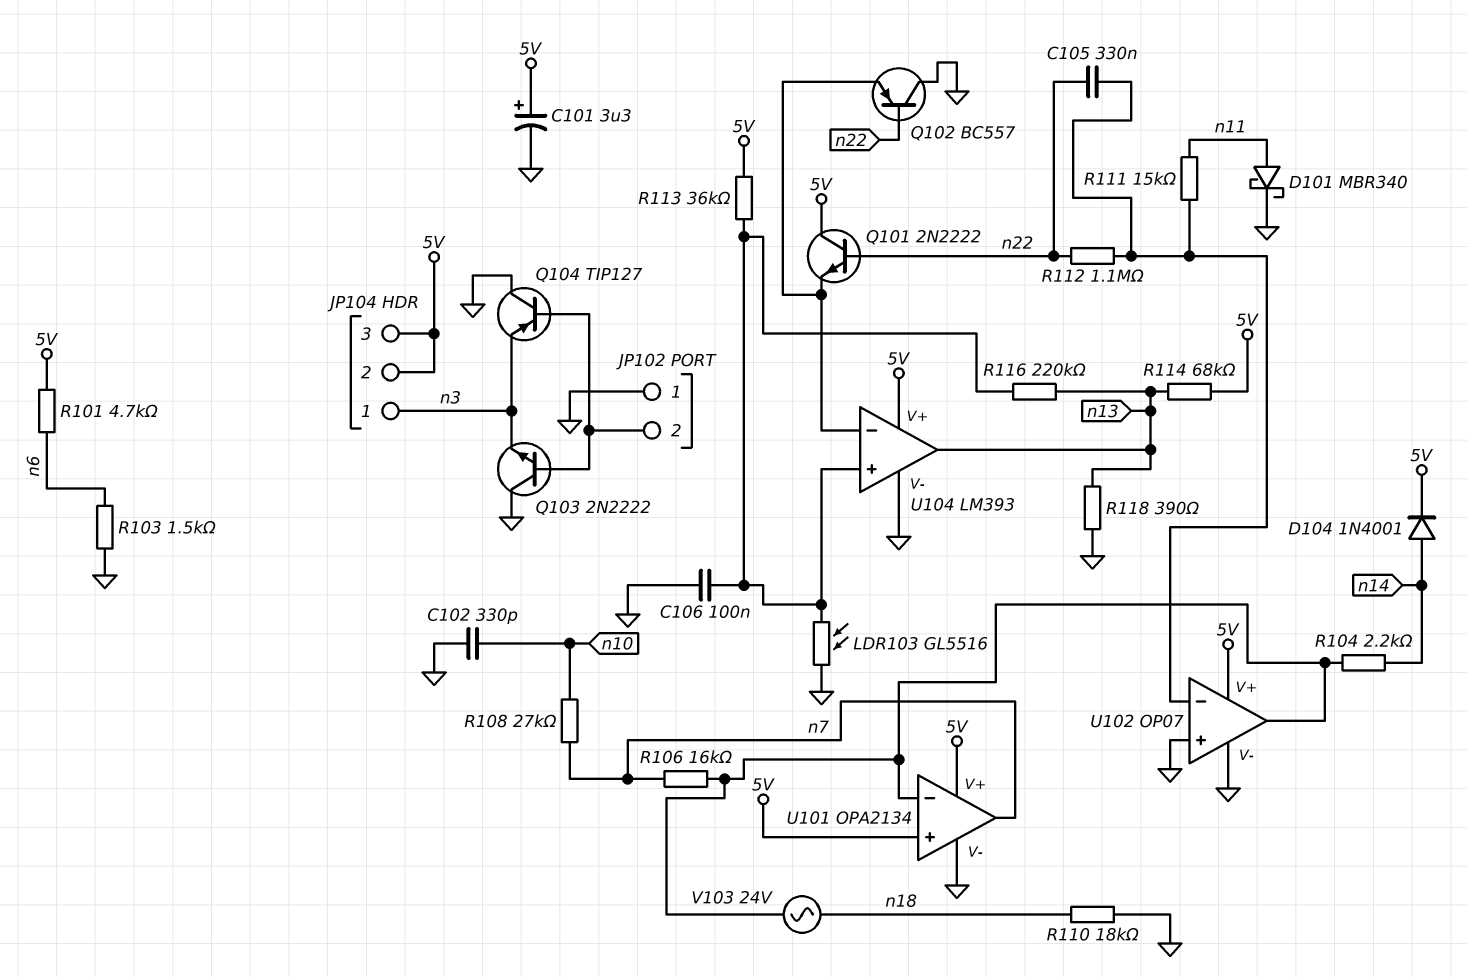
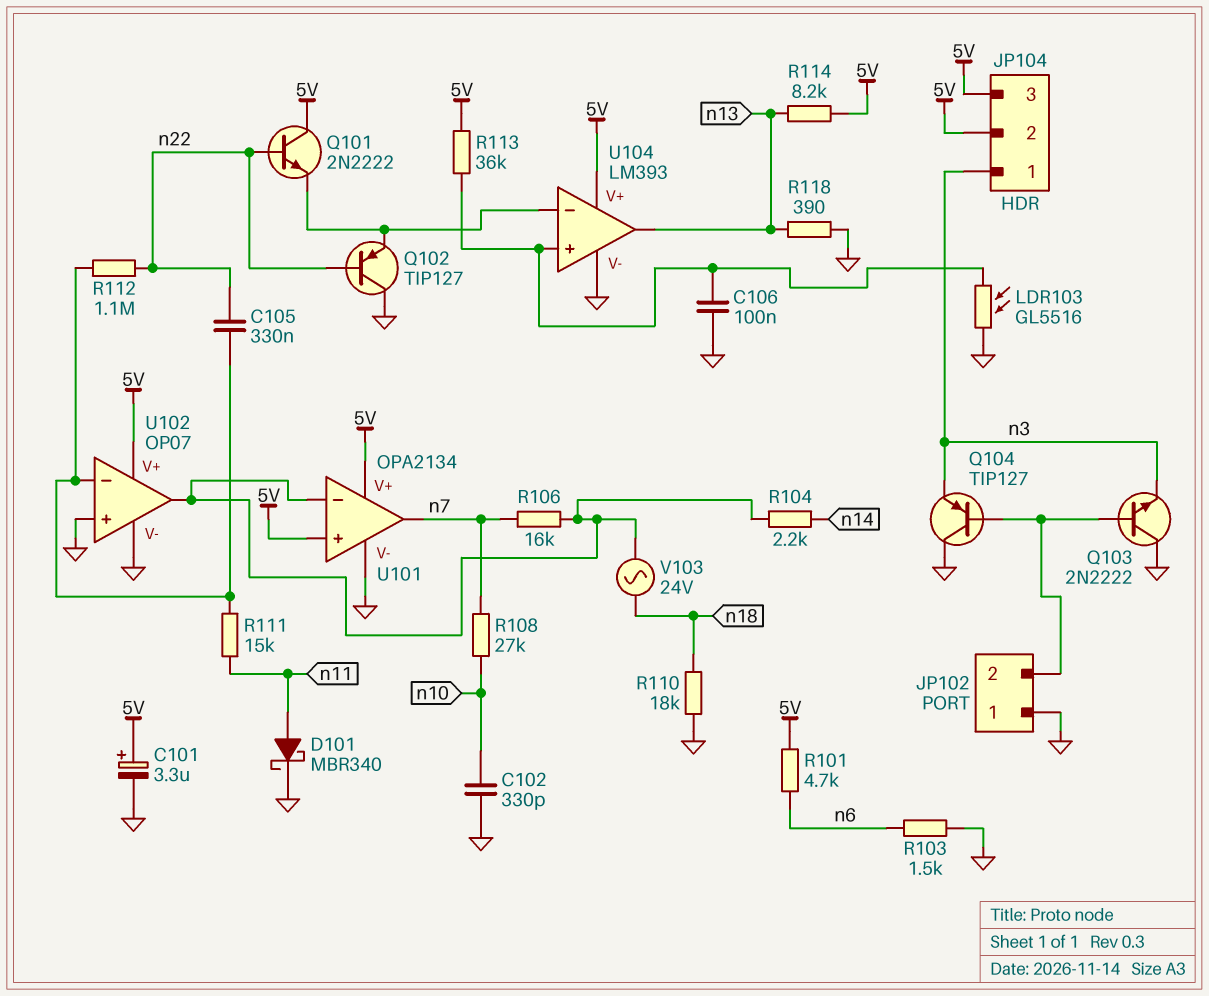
D104: diode 1N4001 (A n14, K 5V) -> none
Q102: PNP BC557 (B n22, C GND, E U104/in-) -> PNP TIP127 (B n22, C GND, E U104/in-)
R114: 68k (5V, n13) -> 8.2k (5V, n13)
R116: 220k (U104/in+, n13) -> none

